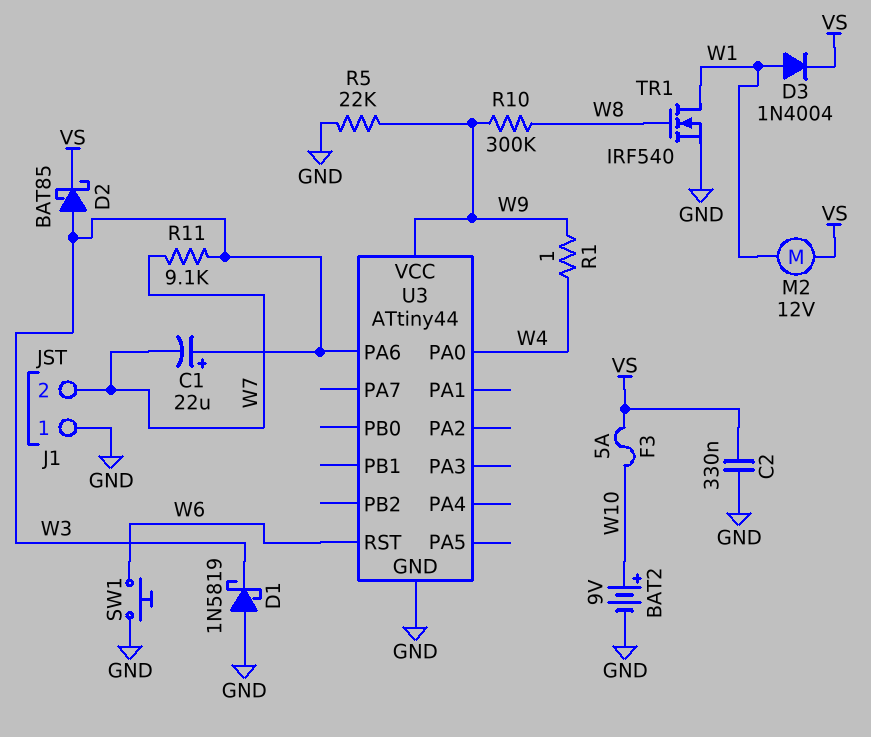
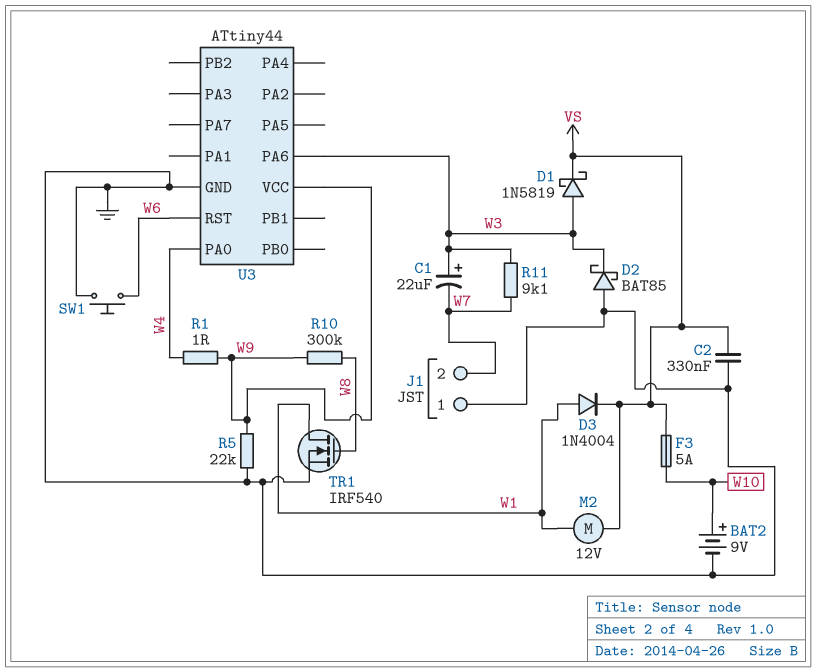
D1: schottky 1N5819 (A GND, K W3) -> schottky 1N5819 (A W3, K VS)
D2: schottky BAT85 (A W3, K VS) -> schottky BAT85 (A GND, K W3)

